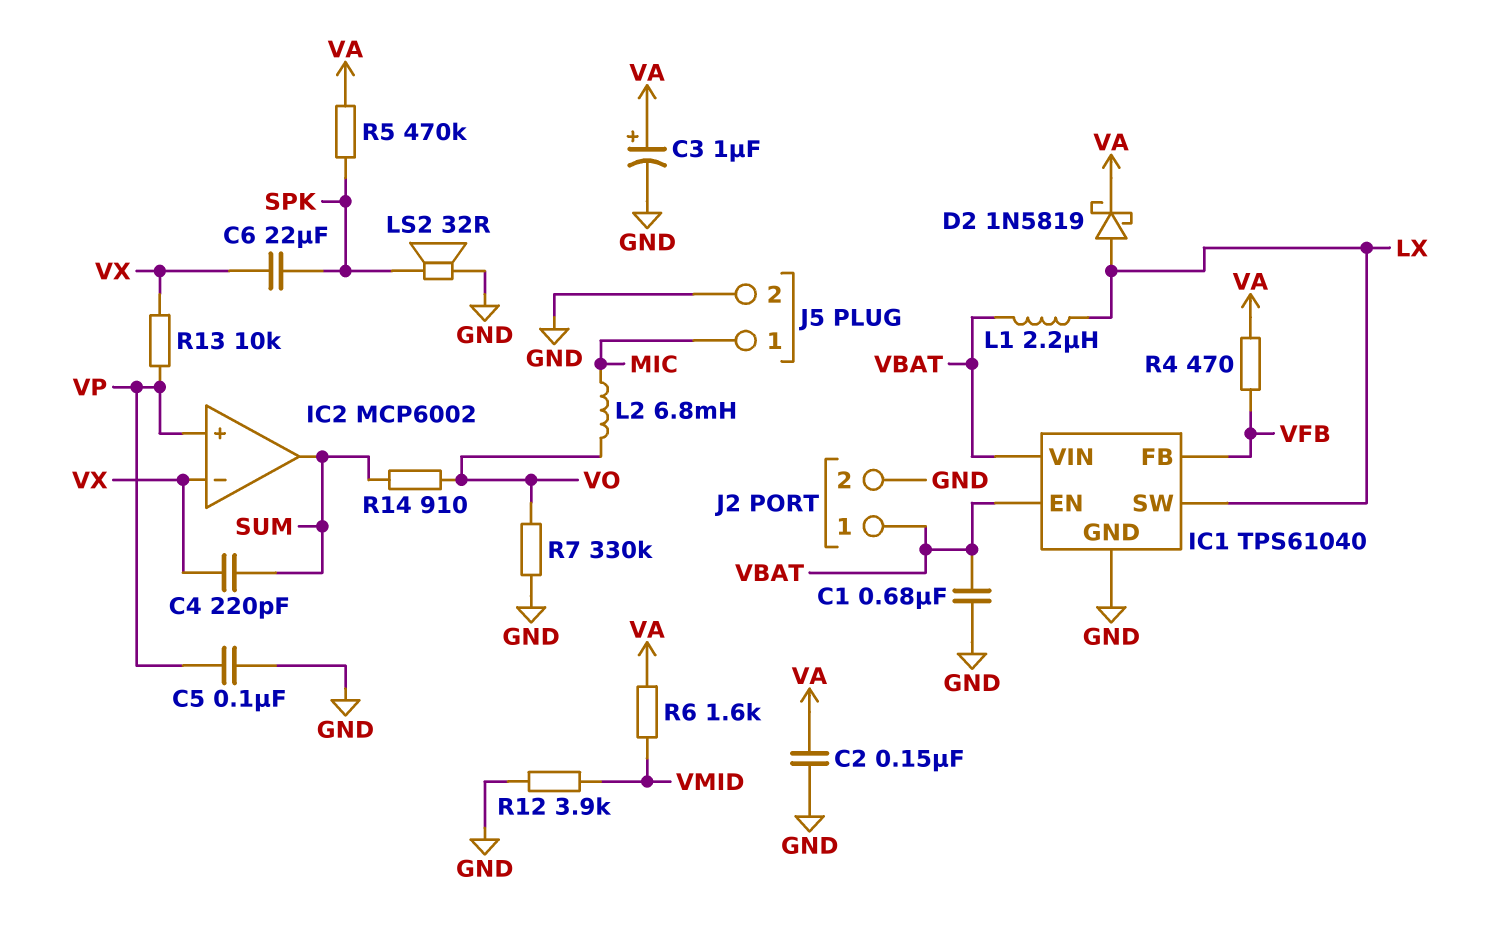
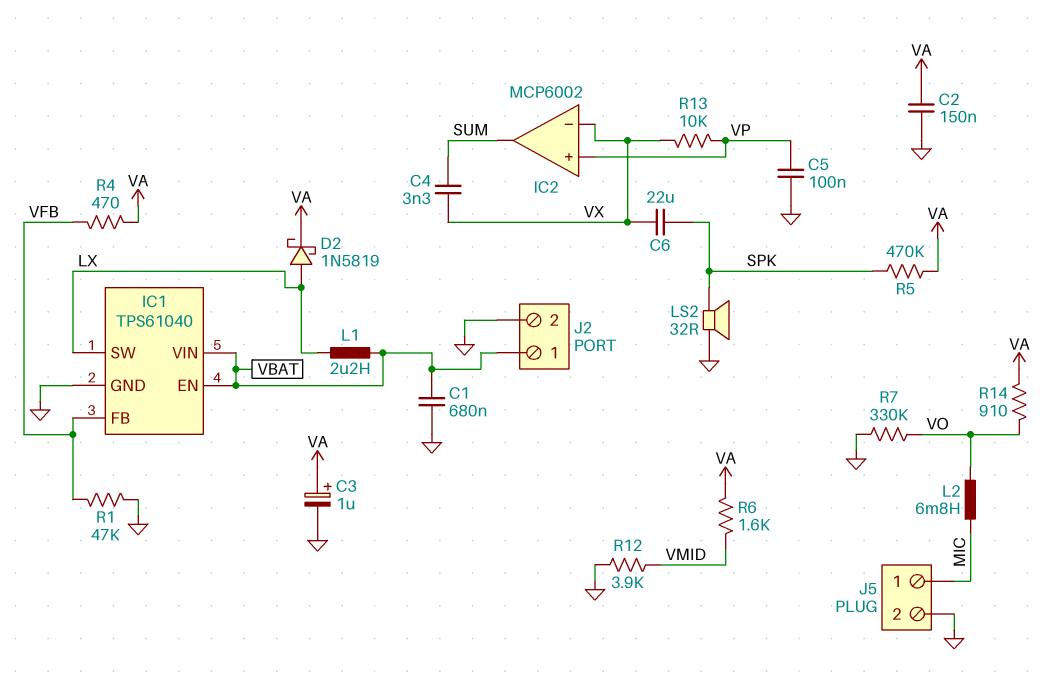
C4: 220pF (SUM, VX) -> 3.3nF (SUM, VX)
R1: none -> 47k (GND, VFB)
R14: 910 (SUM, VO) -> 910 (VA, VO)

